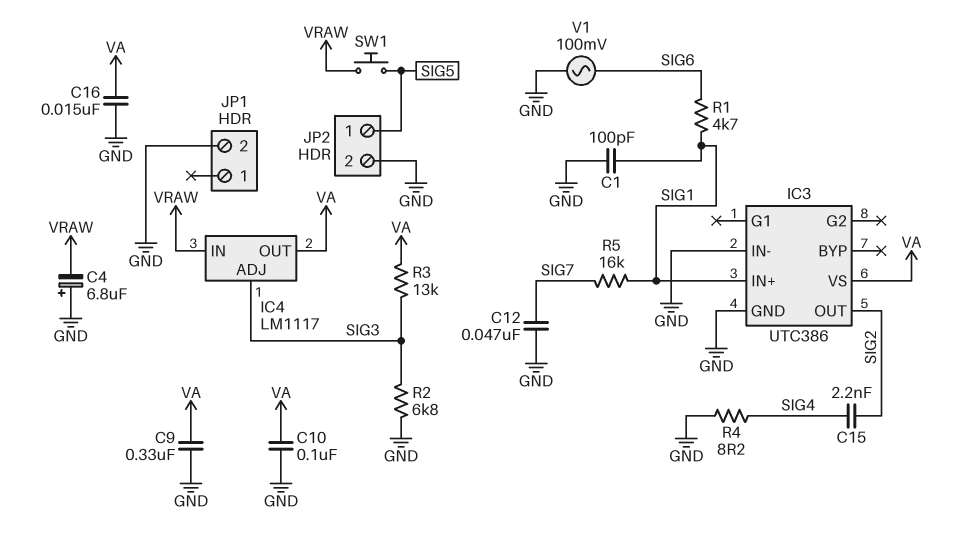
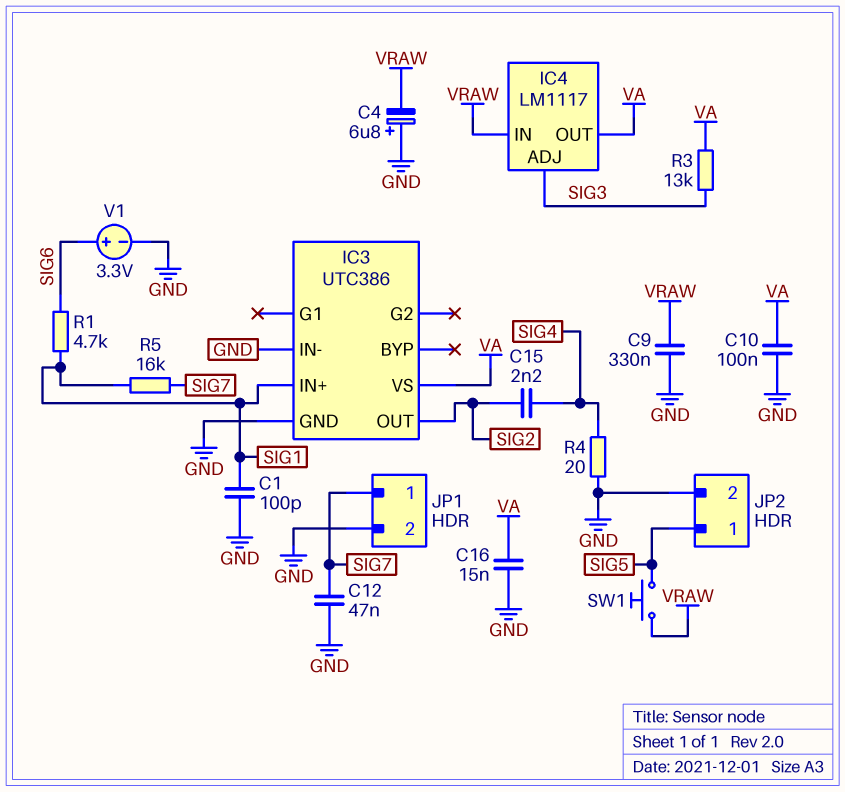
C9: 330nF (GND, VA) -> 330nF (GND, VRAW)
JP1 pin 1: none -> SIG7
R2: 6.8k (GND, SIG3) -> none
R4: 8.2 (GND, SIG4) -> 20 (GND, SIG4)
V1: AC 100mV (GND, SIG6) -> 3.3V (plus SIG6, minus GND)

